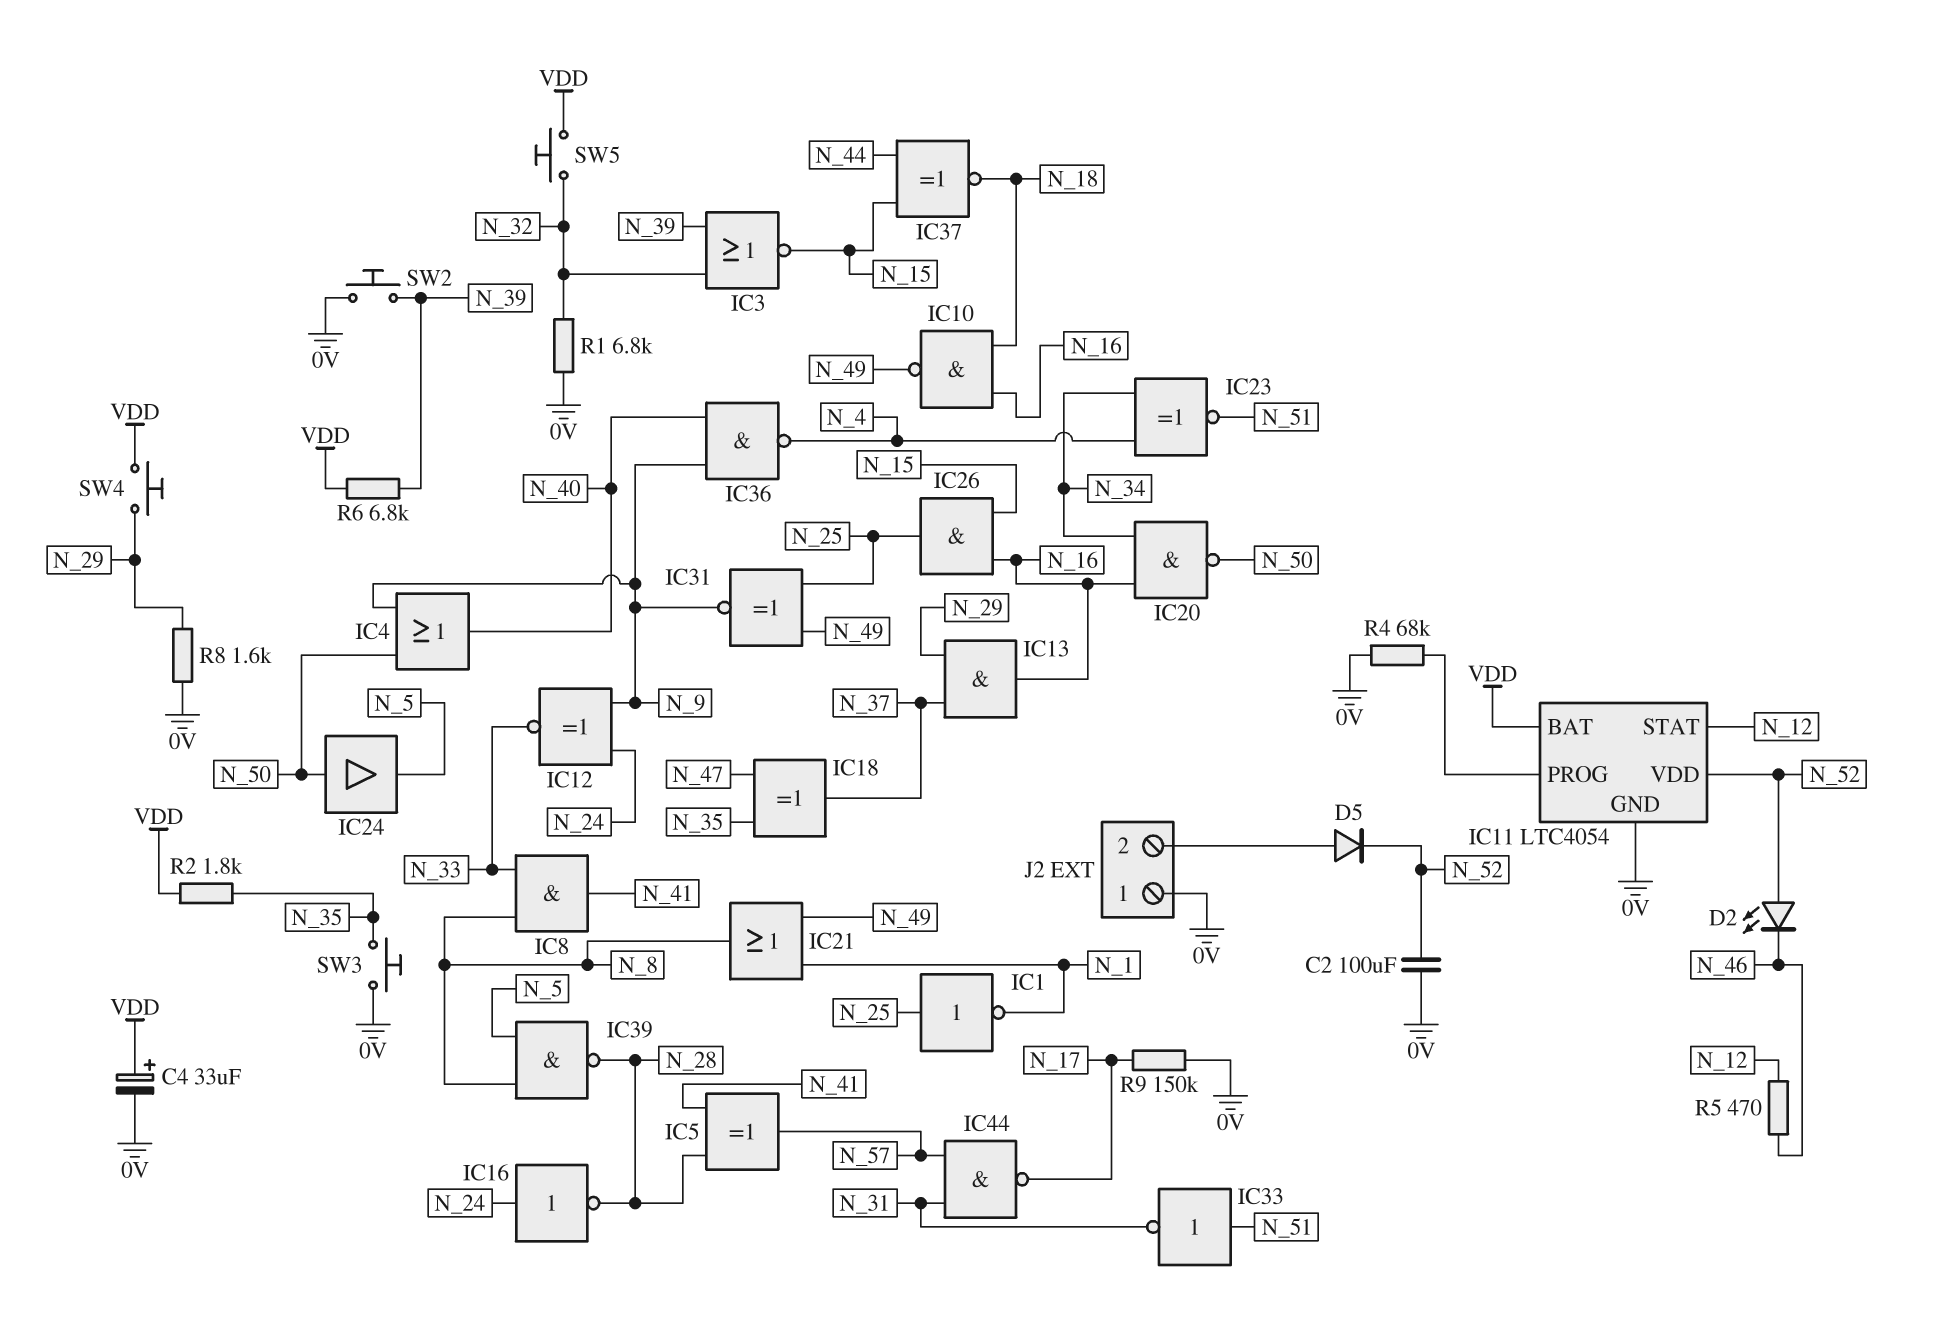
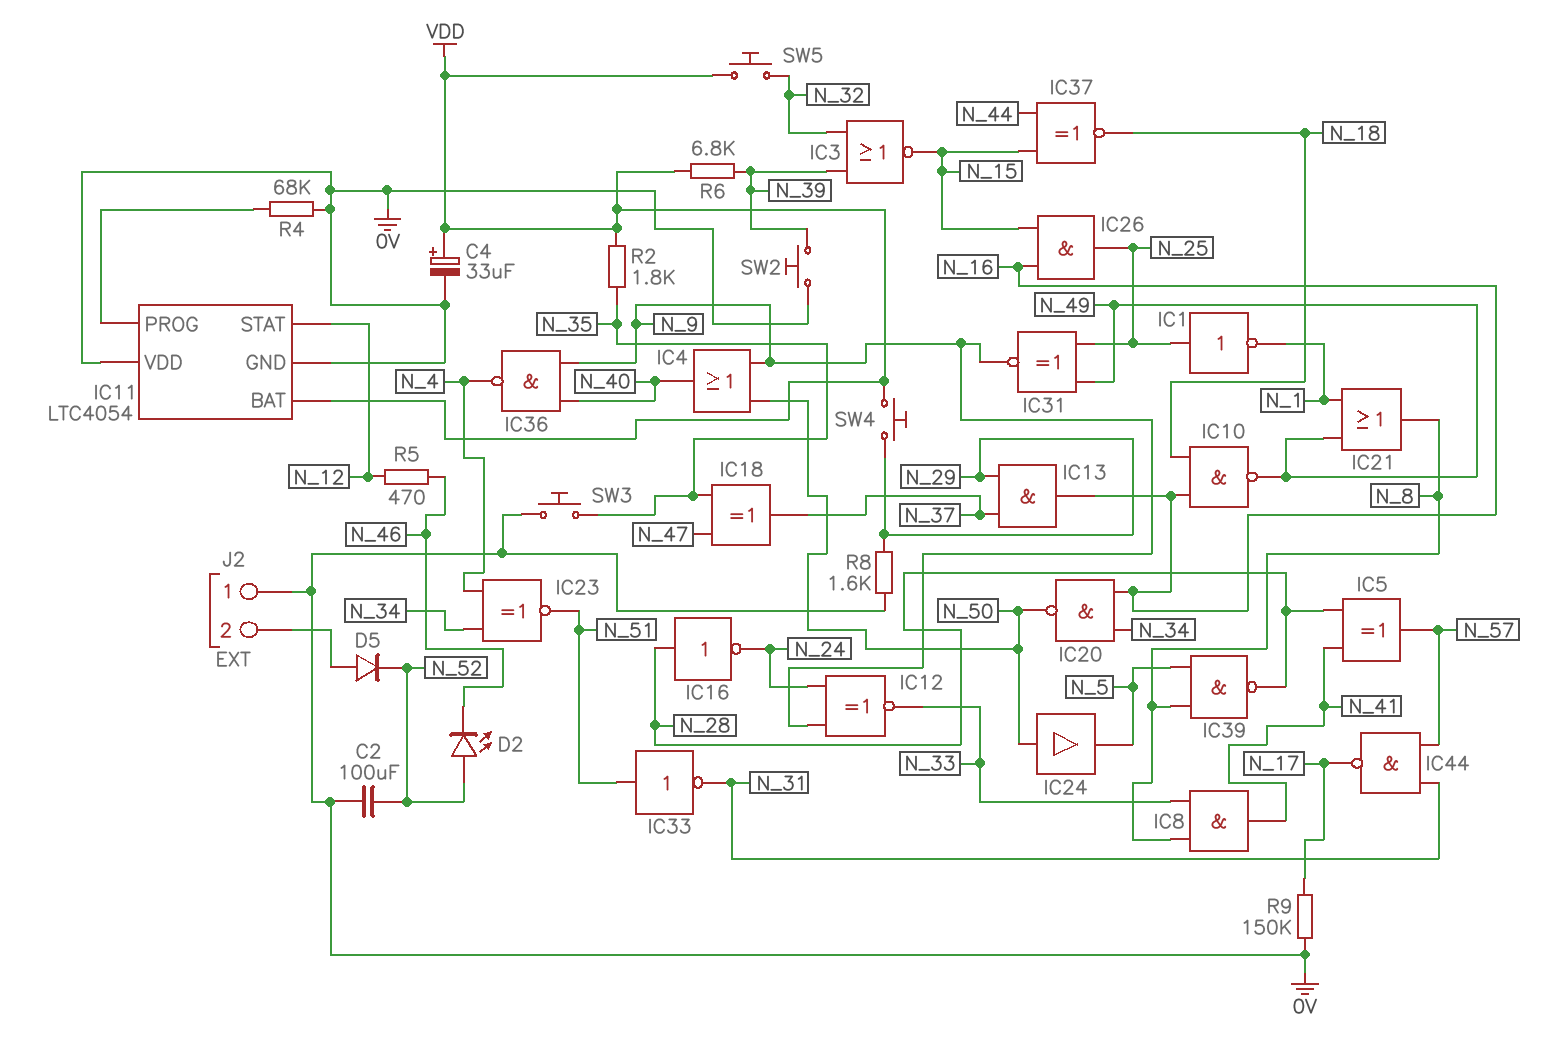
IC11 pin VDD: N_52 -> 0V
IC16: NOT (in N_24, out N_28) -> NOT (in N_28, out N_24)
R1: 6.8k (0V, N_32) -> none

